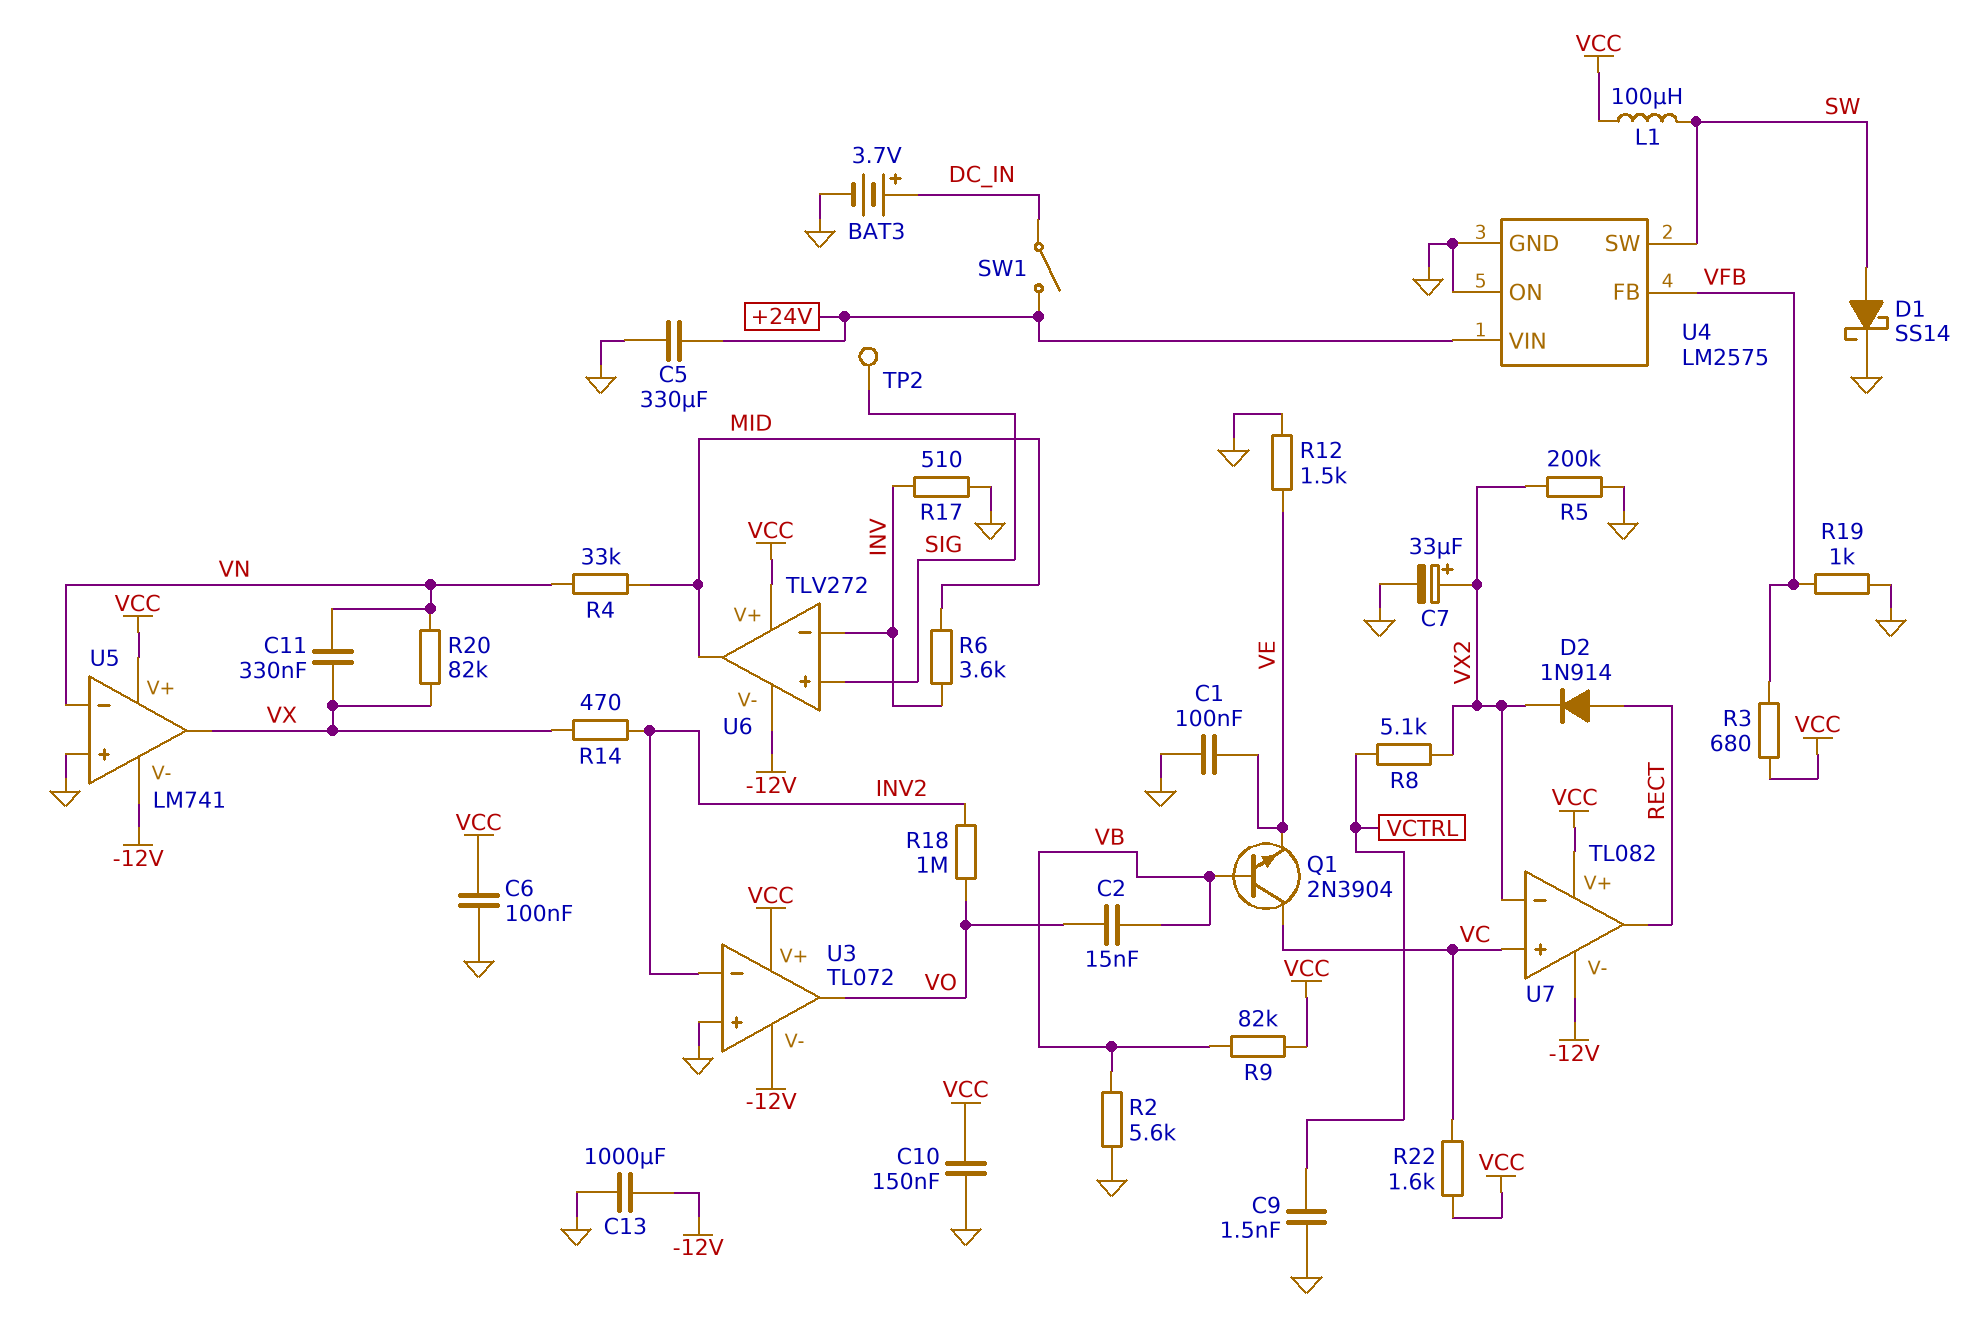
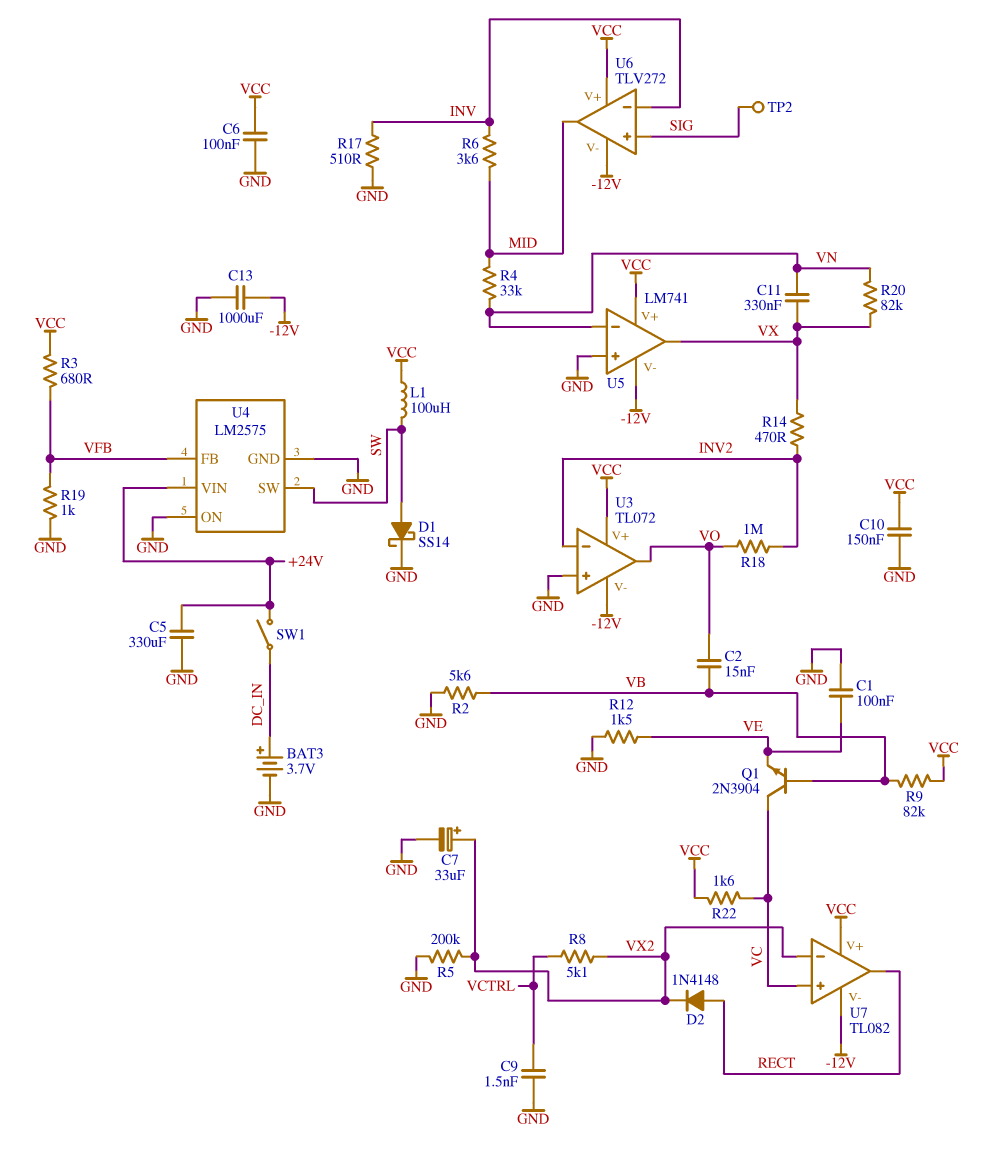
D2: diode 1N914 (A RECT, K VX2) -> diode 1N4148 (A RECT, K VX2)

